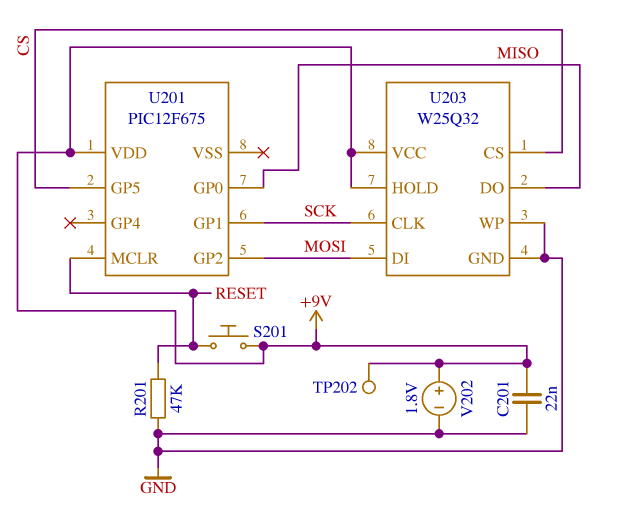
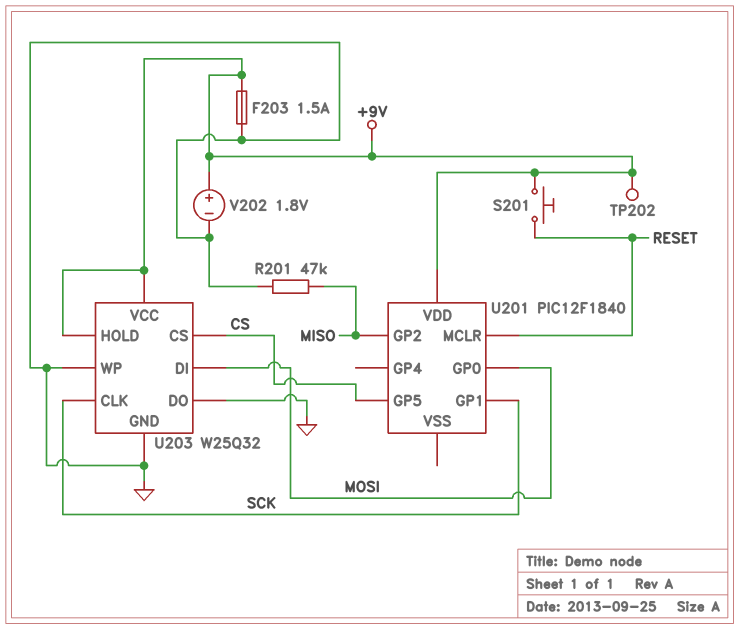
C201: 22nF (+9V, GND) -> none
F203: none -> 1.5A (+9V, GND)
R201: 47k (GND, RESET) -> 47k (GND, MISO)
U201: PIC12F675 -> PIC12F1840
U201 pin GP0: MISO -> MOSI
U201 pin GP2: MOSI -> MISO
U203 pin DO: MISO -> GND

